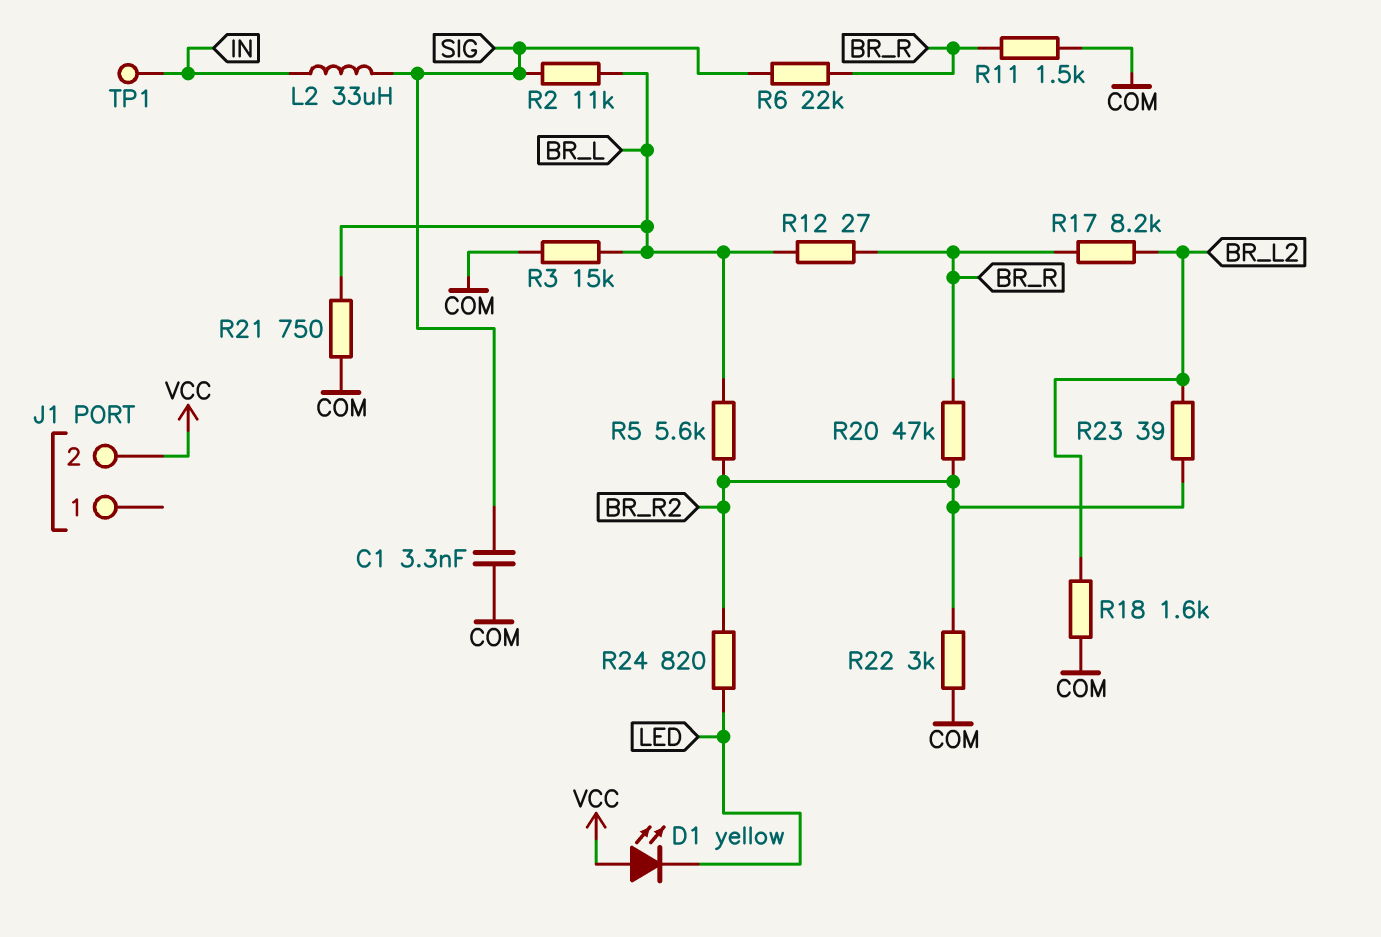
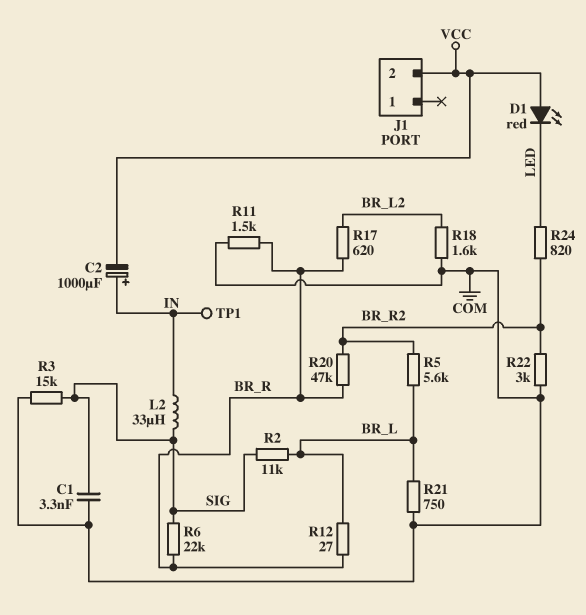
C2: none -> 1000uF (plus IN, minus VCC)
D1: LED yellow (A VCC, K LED) -> LED red (A VCC, K LED)
R3: 15k (BR_L, COM) -> 15k (COM, SIG)
R17: 8.2k (BR_L2, BR_R) -> 620 (BR_L2, BR_R)
R23: 39 (BR_L2, BR_R2) -> none

